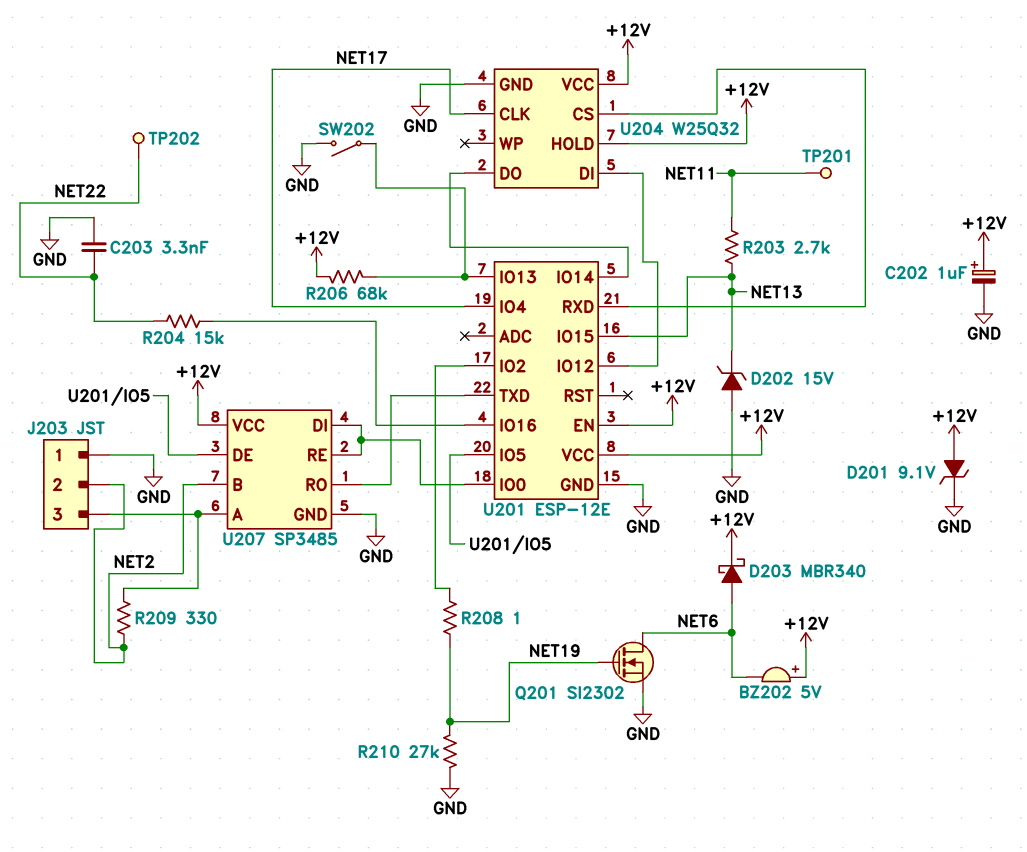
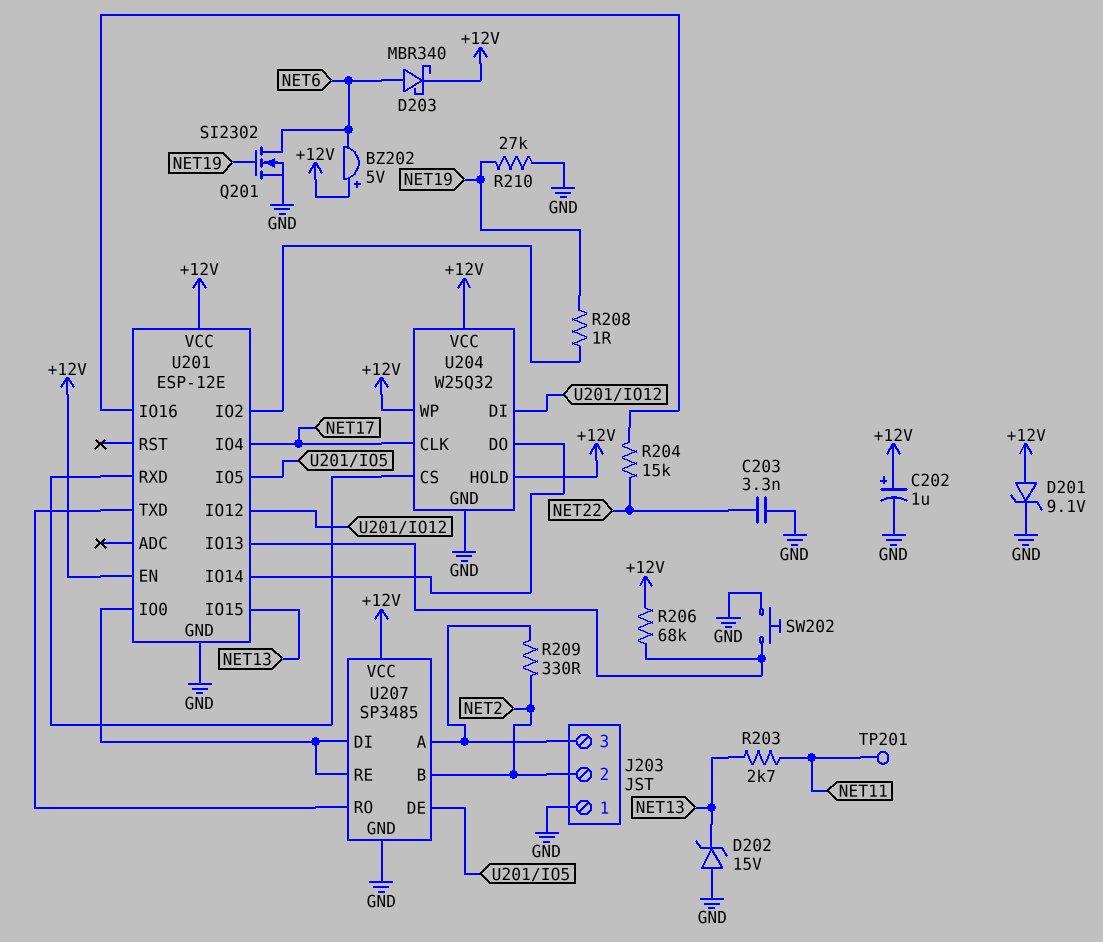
SW202: switch (GND, U201/IO13) -> button (GND, U201/IO13)
TP202: test point (NET22) -> none
U204 pin WP: none -> +12V

